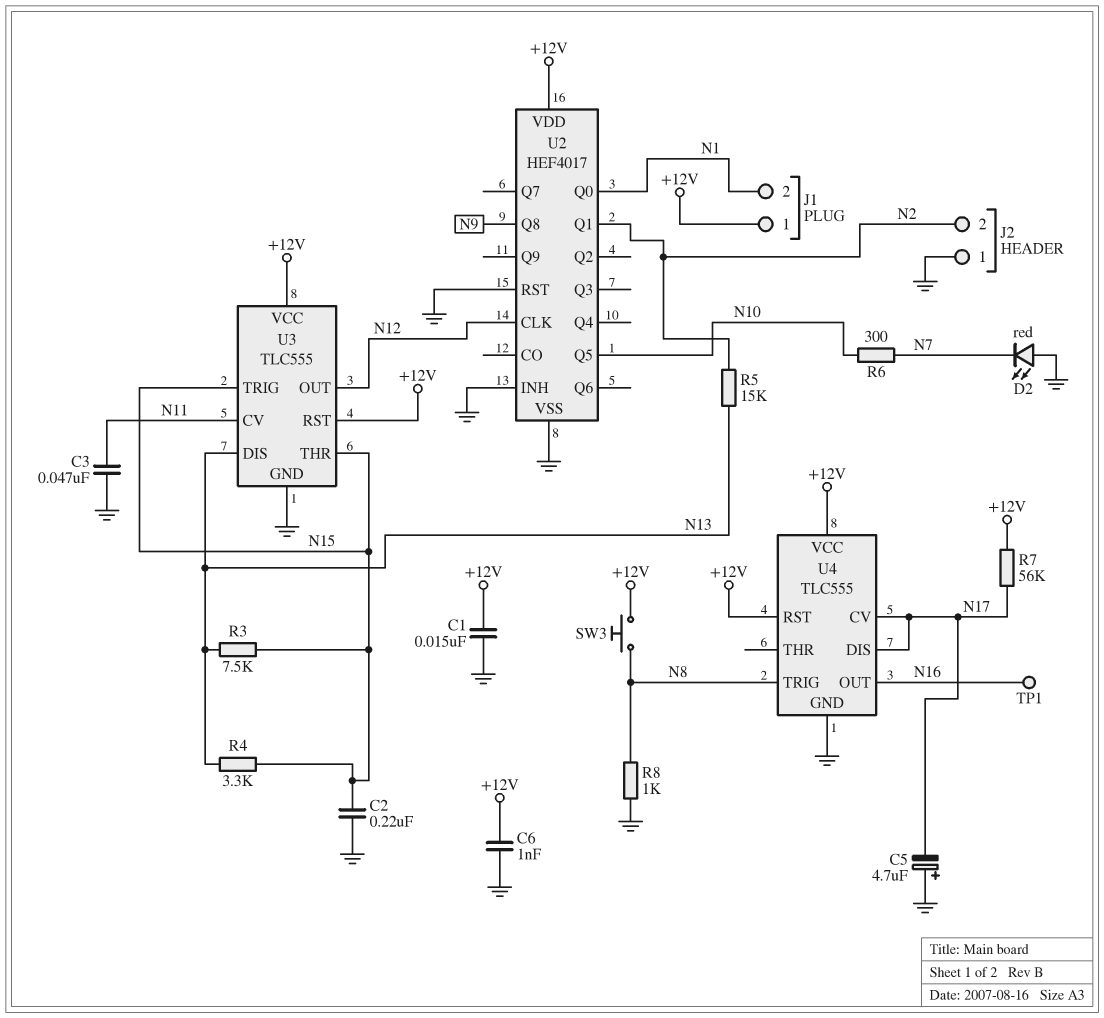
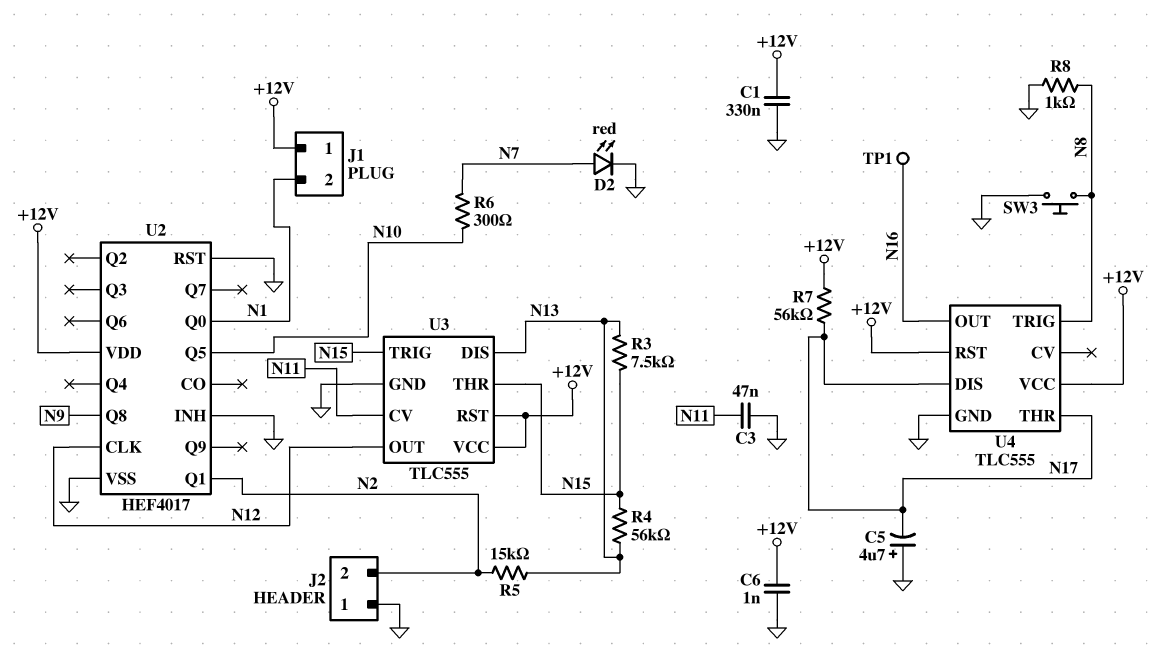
C1: 15nF (+12V, GND) -> 330nF (+12V, GND)
C2: 220nF (GND, N15) -> none
D2: LED red (A GND, K N7) -> LED red (A N7, K GND)
R4: 3.3k (N13, N15) -> 56k (N13, N15)
SW3: button (+12V, N8) -> button (GND, N8)
U4 pin CV: N17 -> none
U4 pin THR: none -> N17

